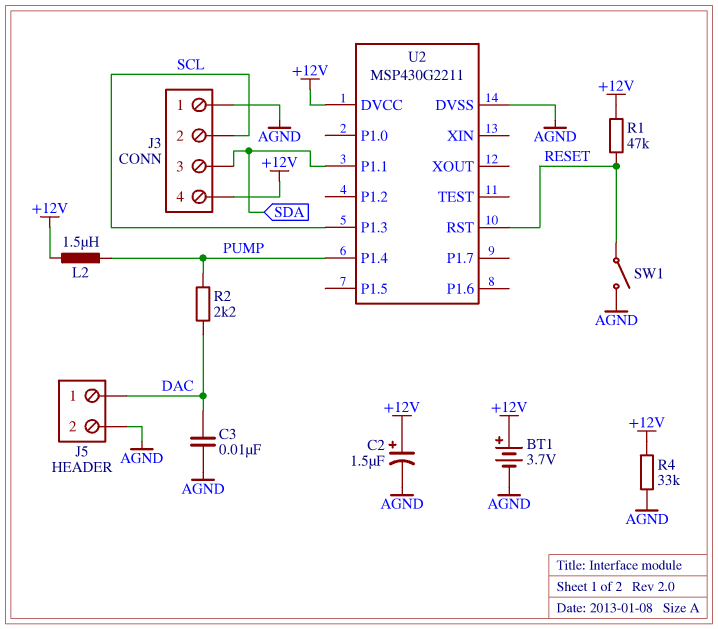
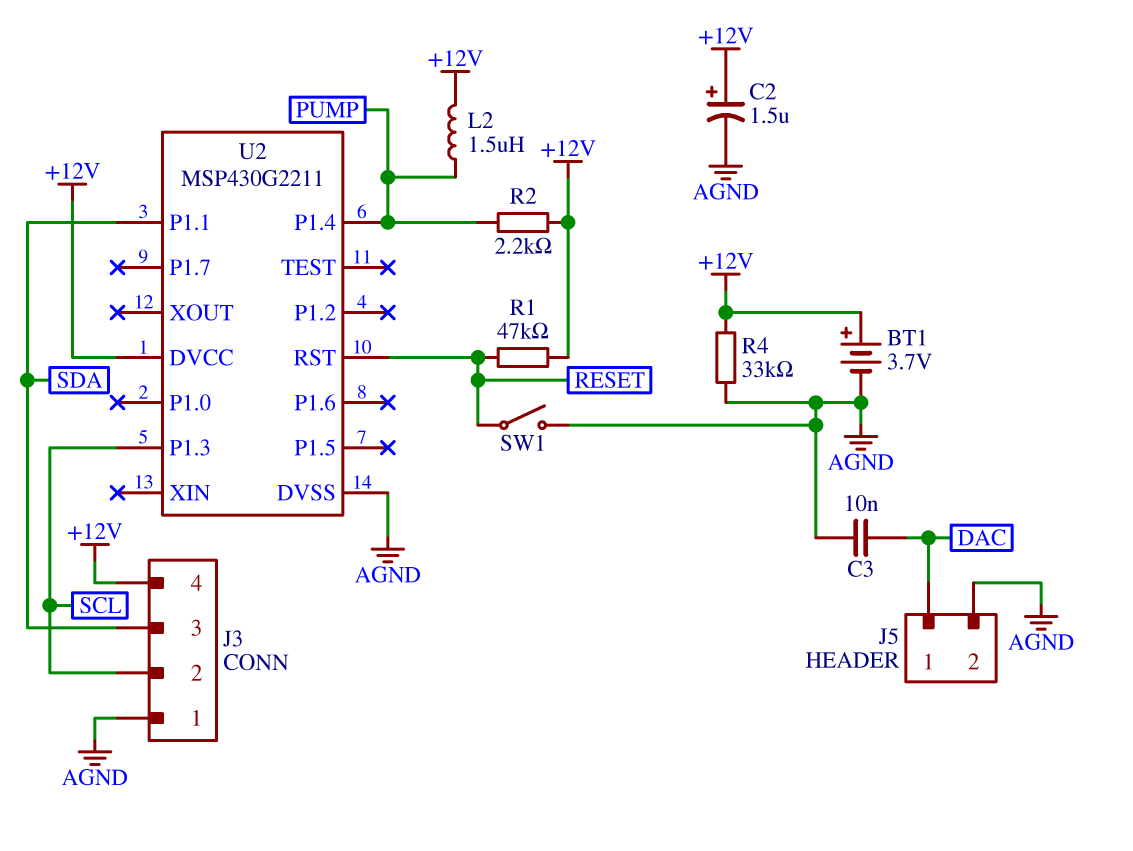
R2: 2.2k (DAC, PUMP) -> 2.2k (+12V, PUMP)

